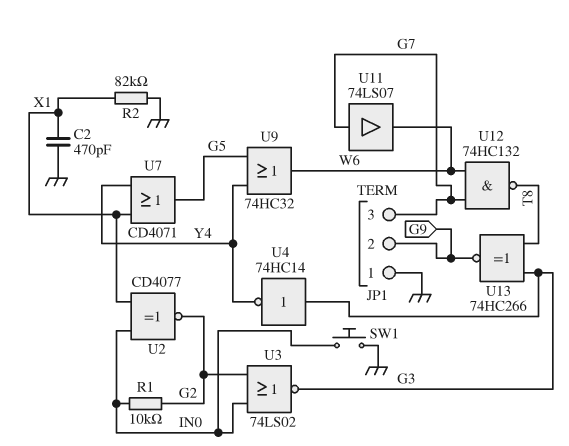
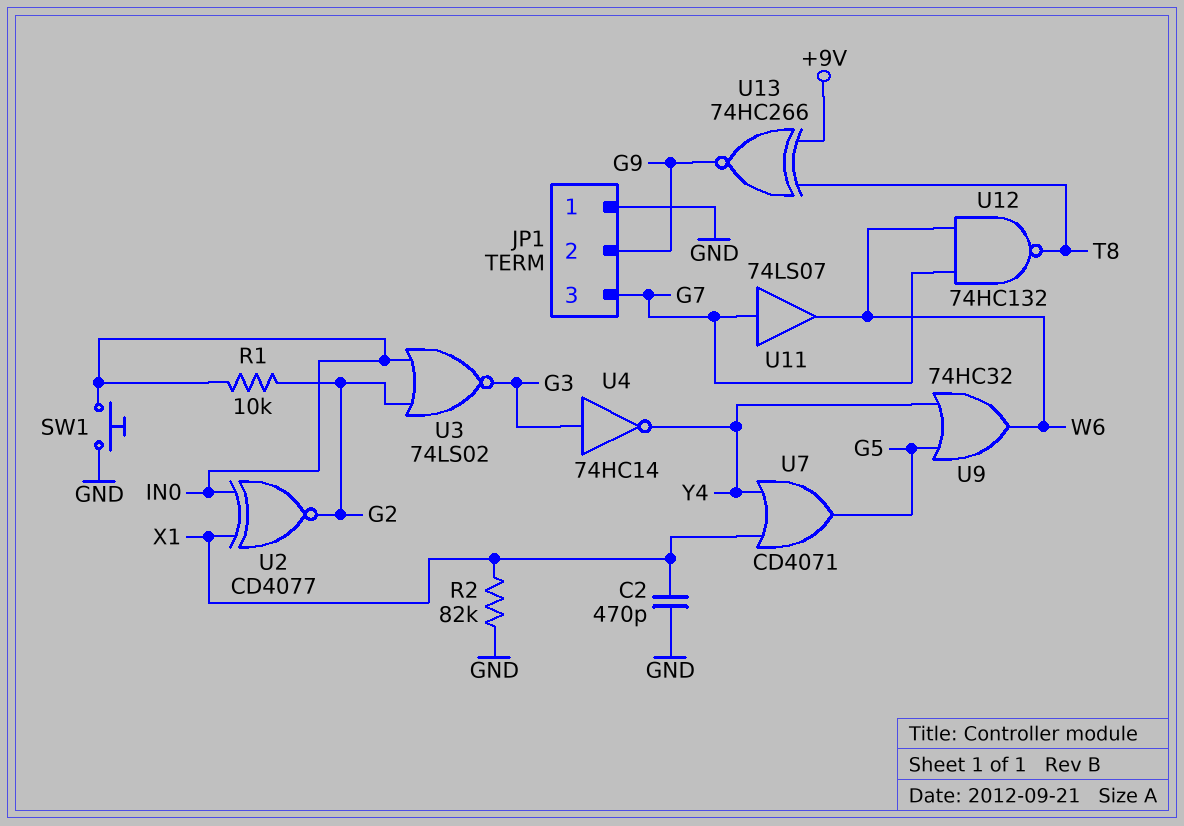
U13: XNOR 74HC266 (in G3, in T8, out G9) -> XNOR 74HC266 (in +9V, in T8, out G9)

